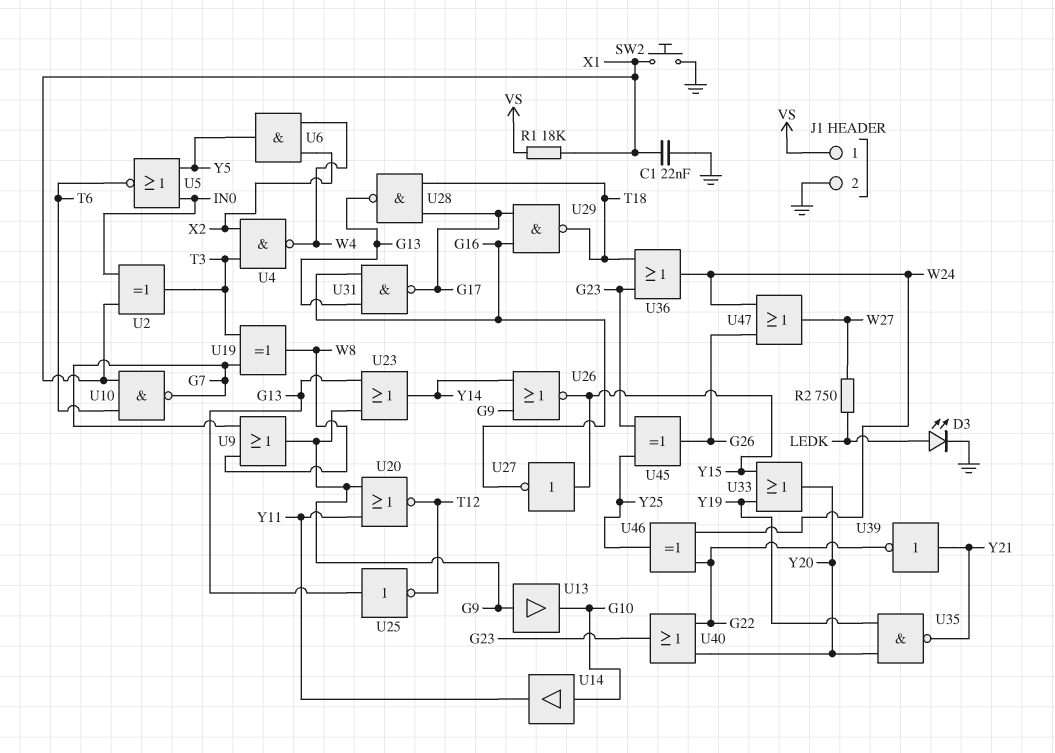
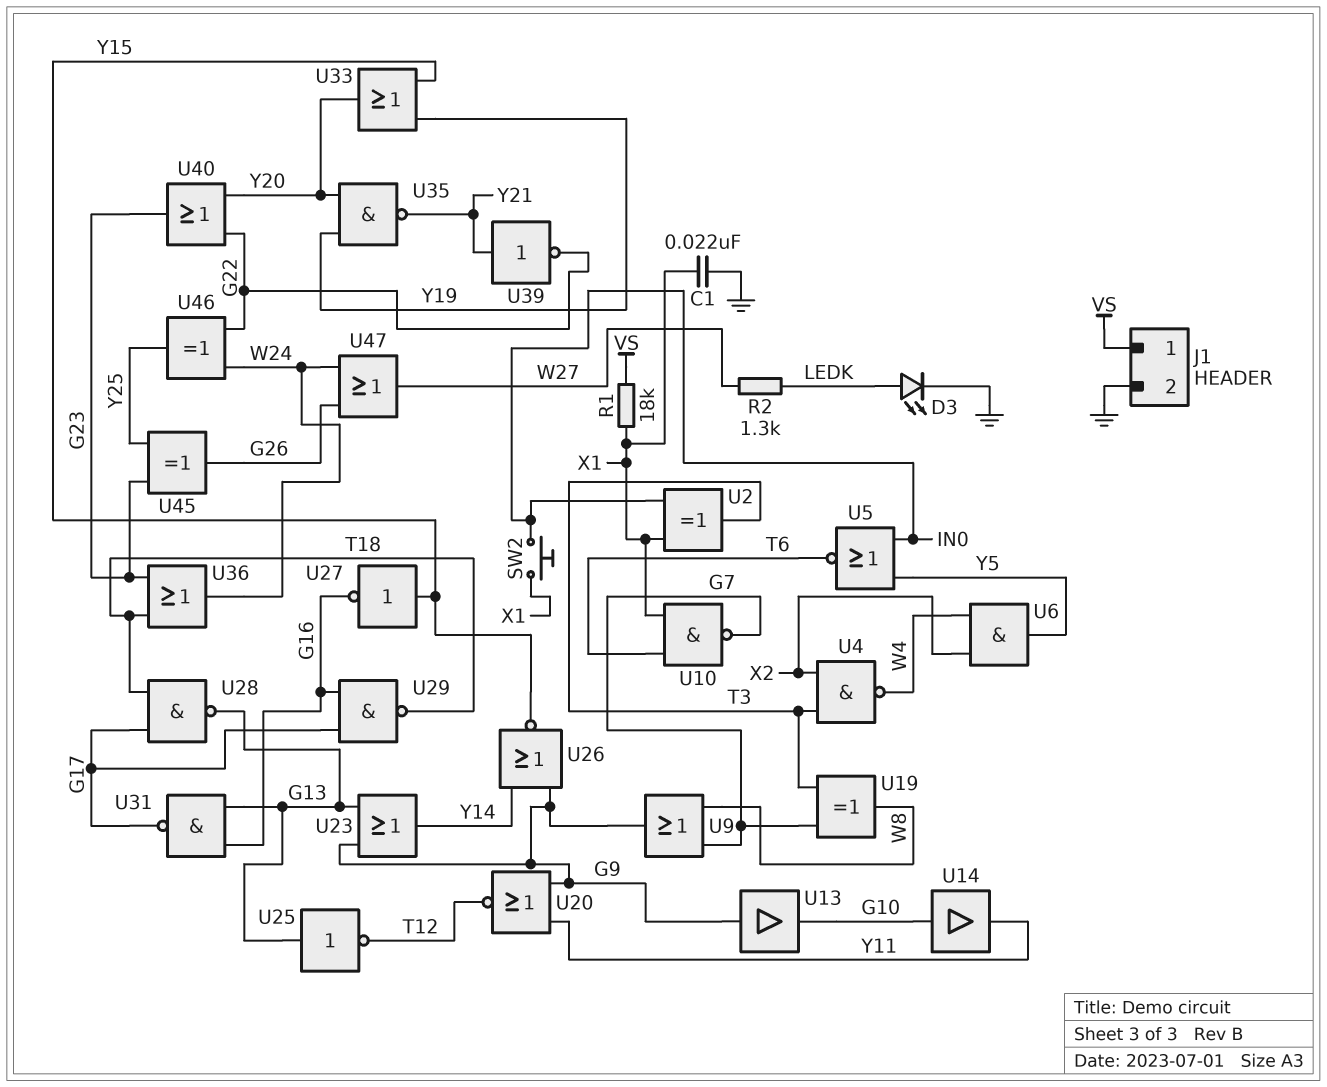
R2: 750 (LEDK, W27) -> 1.3k (LEDK, W27)
SW2: button (GND, X1) -> button (IN0, X1)

